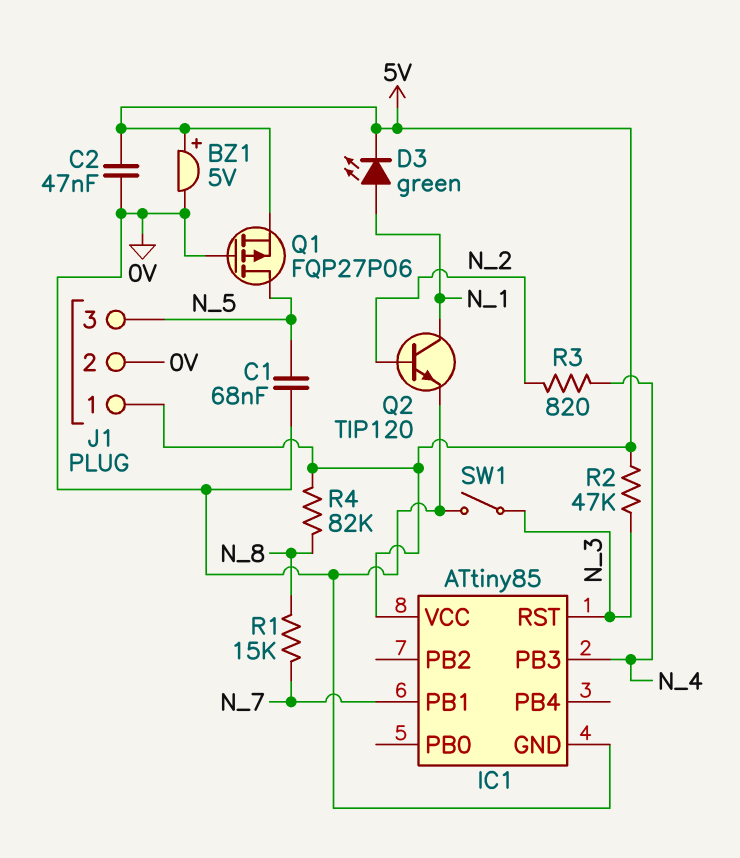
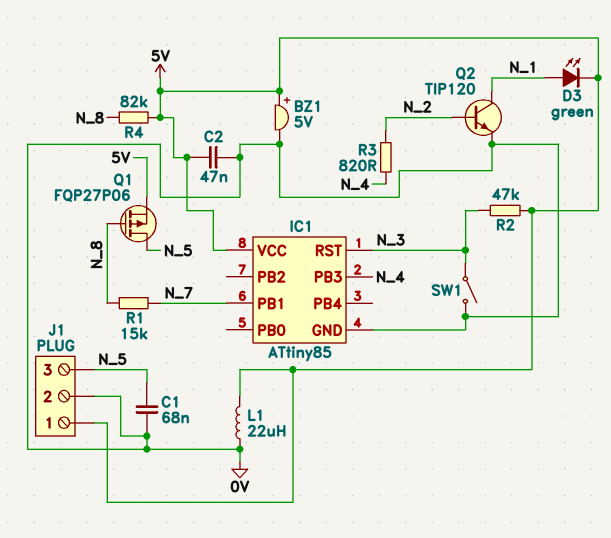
L1: none -> 22uH (0V, 5V)
Q1: PMOS FQP27P06 (G 0V, D N_5, S 5V) -> PMOS FQP27P06 (G N_8, D N_5, S 5V)

